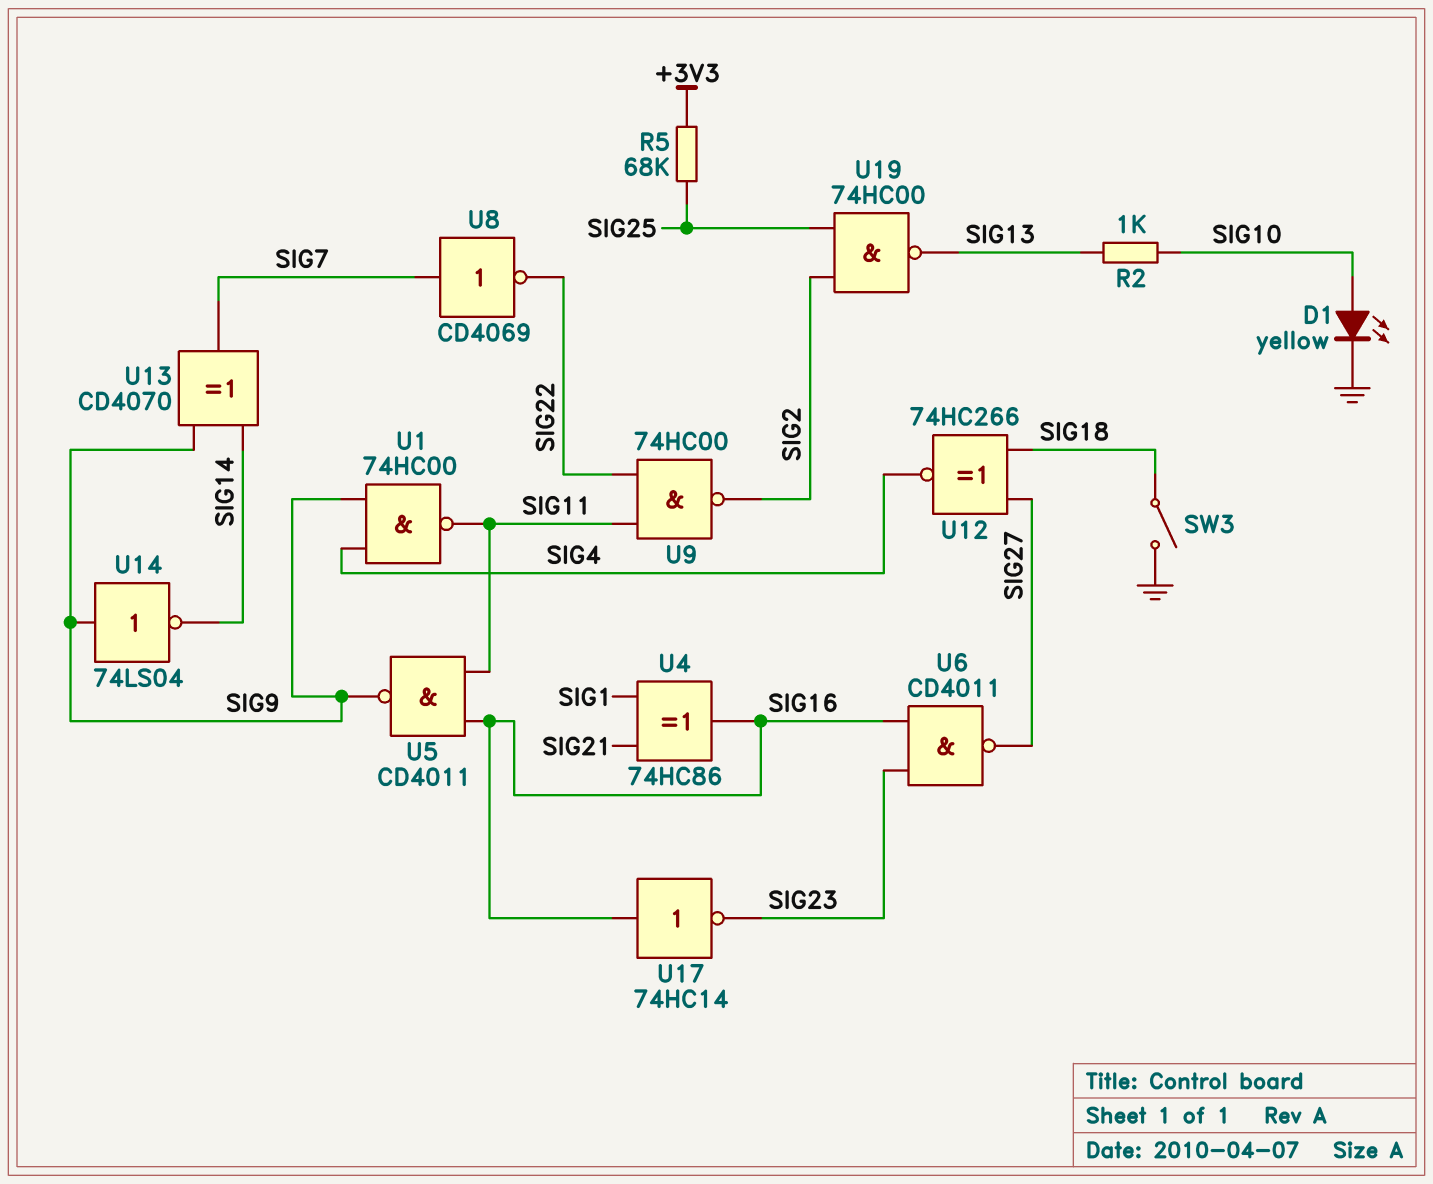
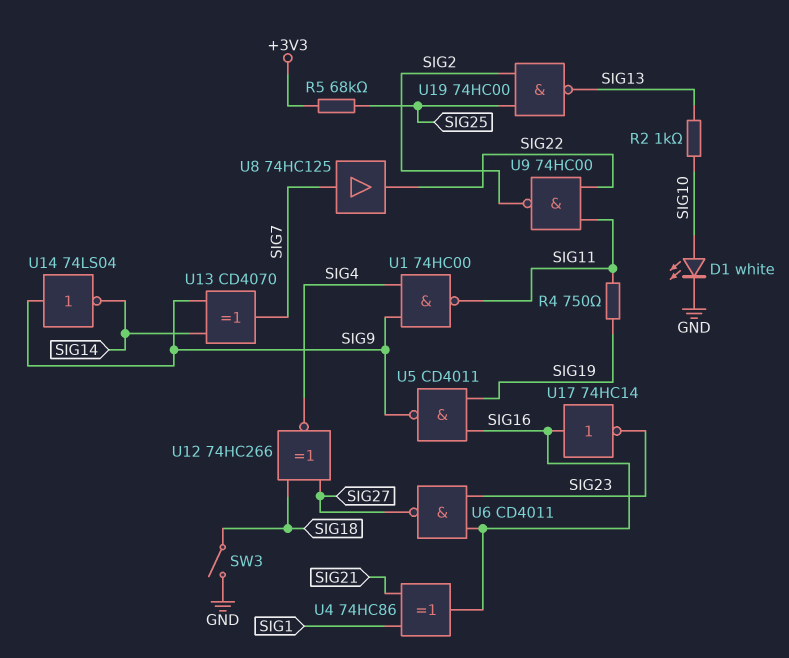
D1: LED yellow (A SIG10, K GND) -> LED white (A SIG10, K GND)
R4: none -> 750 (SIG11, SIG19)
U5: NAND CD4011 (in SIG11, in SIG16, out SIG9) -> NAND CD4011 (in SIG16, in SIG19, out SIG9)
U8: NOT CD4069 (in SIG7, out SIG22) -> buffer 74HC125 (in SIG7, out SIG22)

